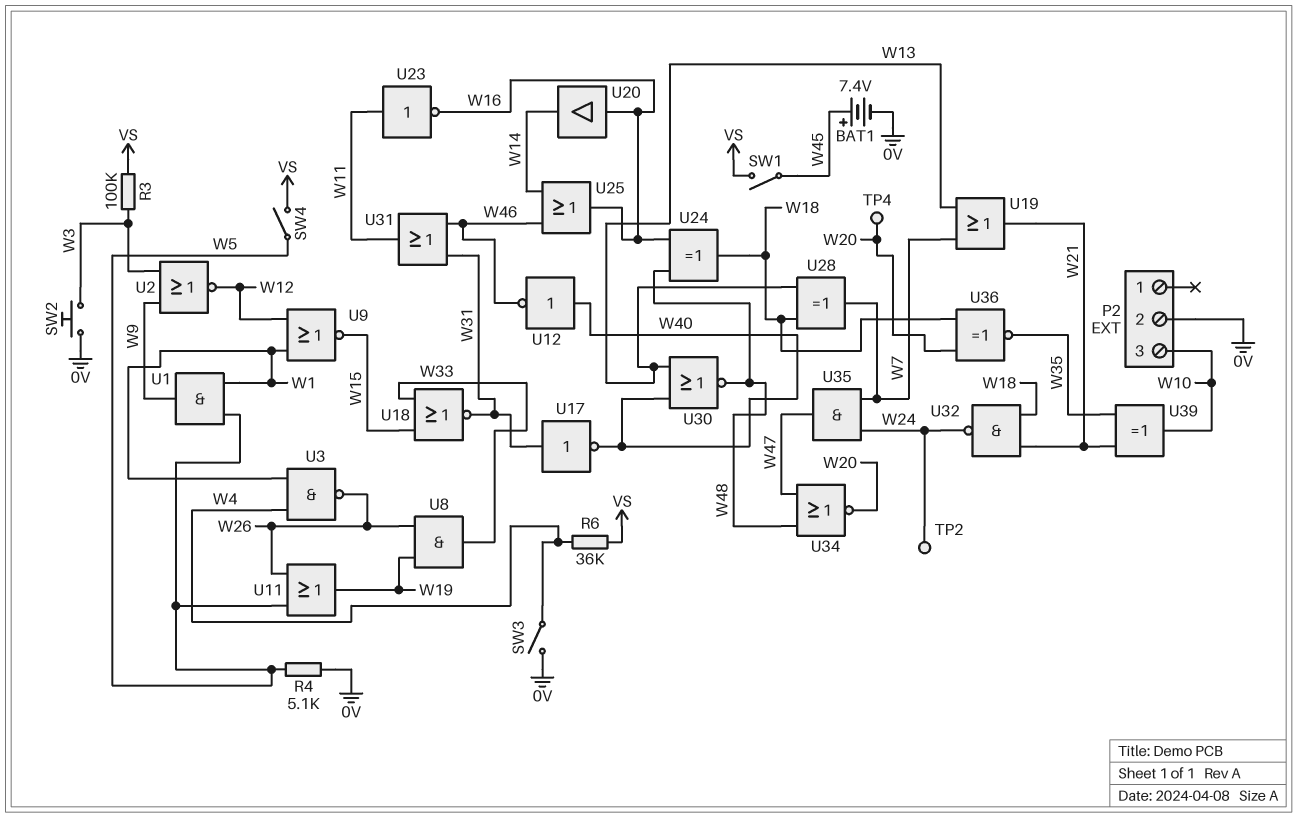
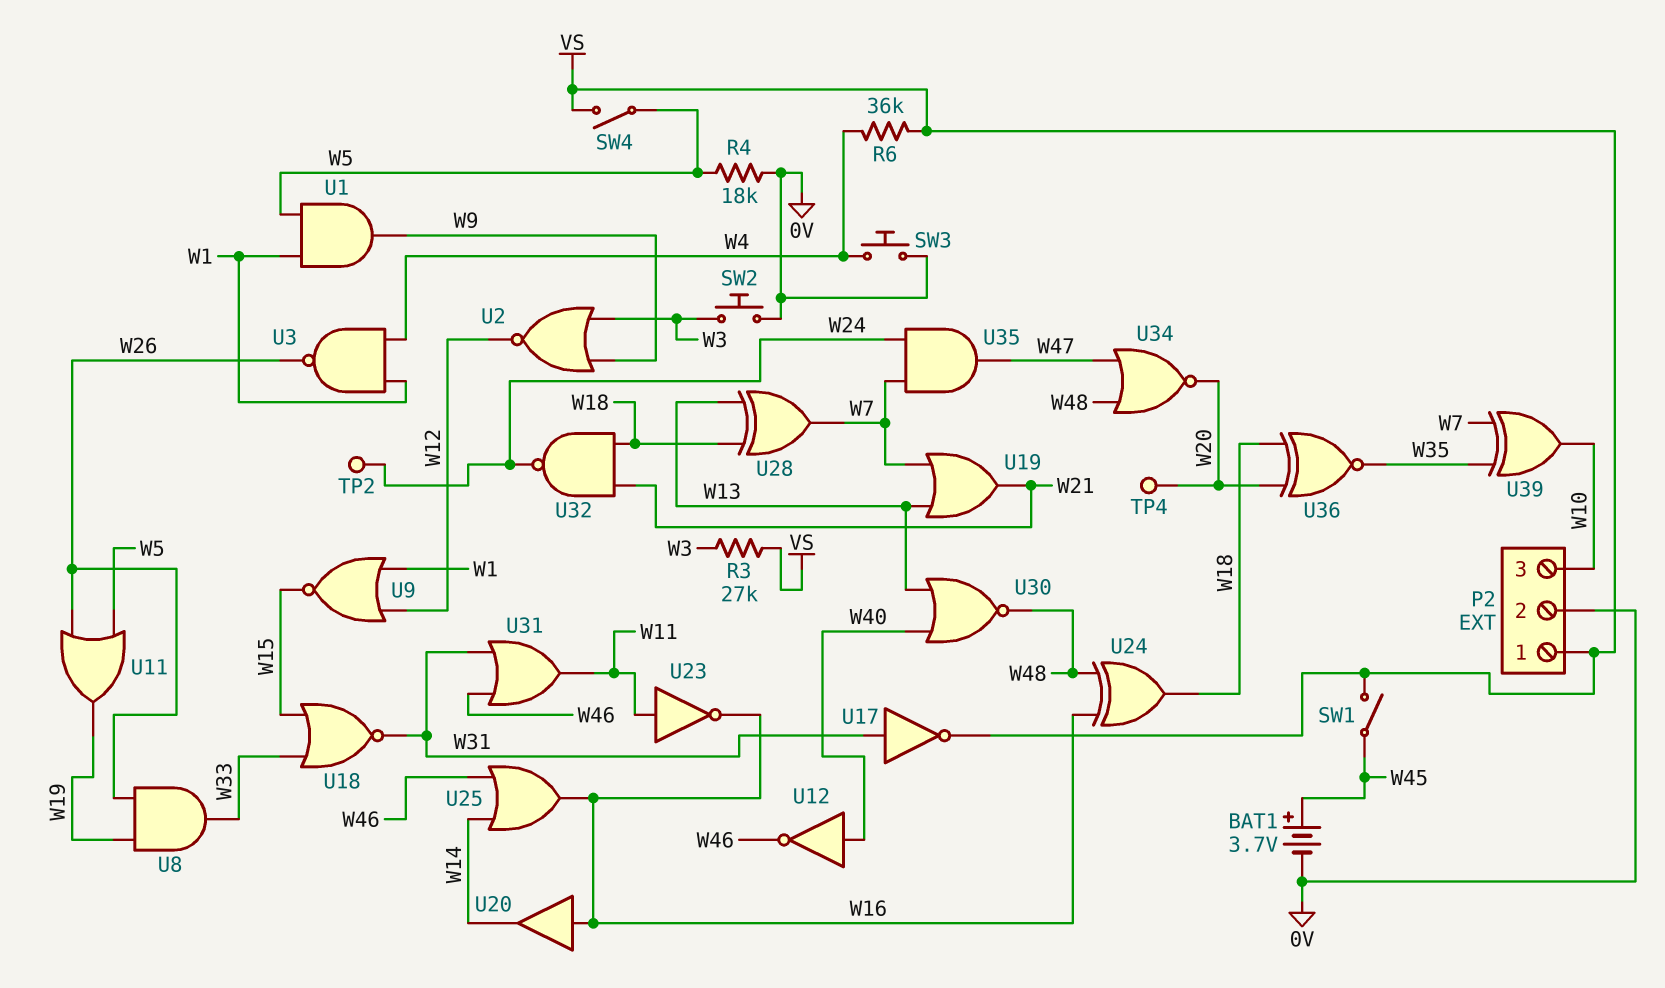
BAT1: 7.4V (plus W45, minus 0V) -> 3.7V (plus W45, minus 0V)
P2 pin 1: none -> VS
R3: 100k (VS, W3) -> 27k (VS, W3)
R4: 5.1k (0V, W5) -> 18k (0V, W5)
SW3: switch (0V, W4) -> button (0V, W4)
U17: NOT (in W31, out W40) -> NOT (in W31, out VS)
U39: XOR (in W21, in W35, out W10) -> XOR (in W7, in W35, out W10)

